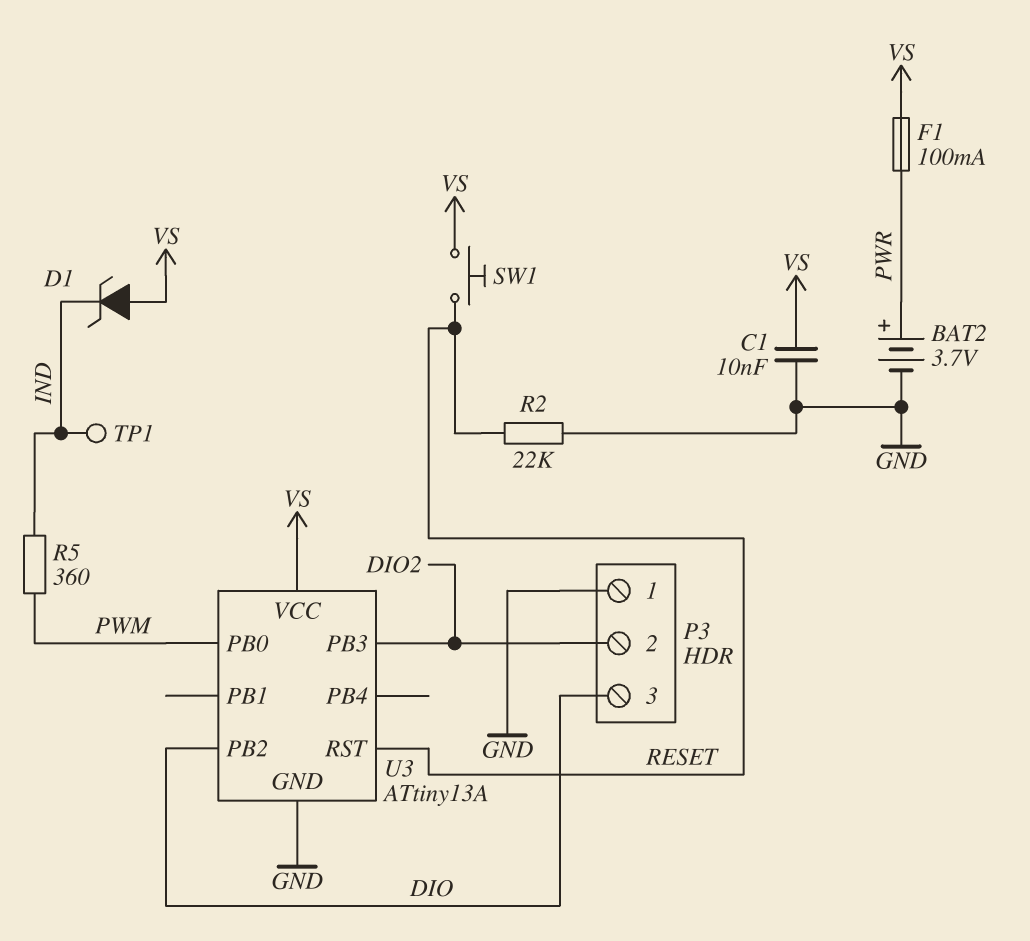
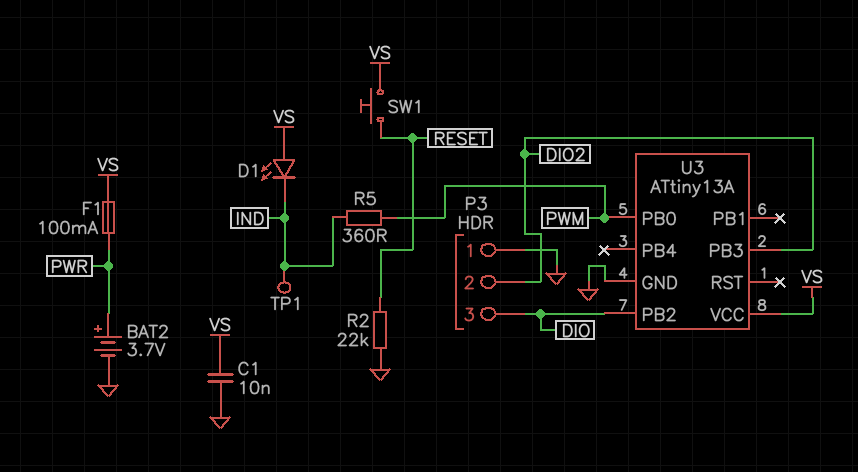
D1: zener (A VS, K IND) -> LED (A VS, K IND)
U3 pin RST: RESET -> none

